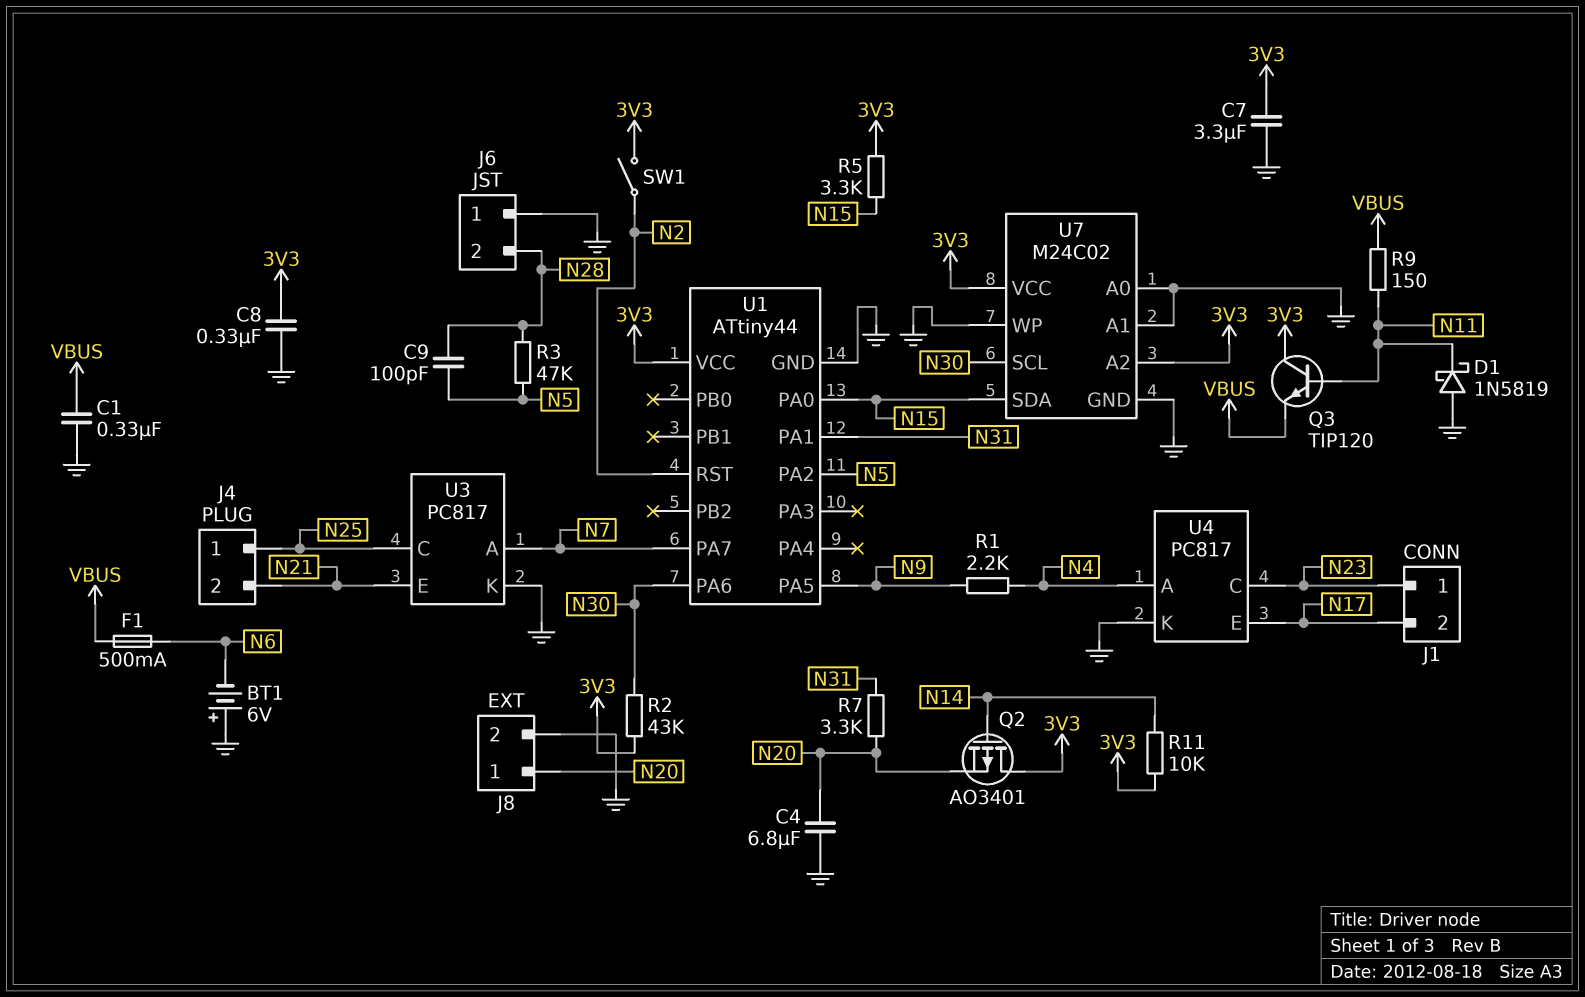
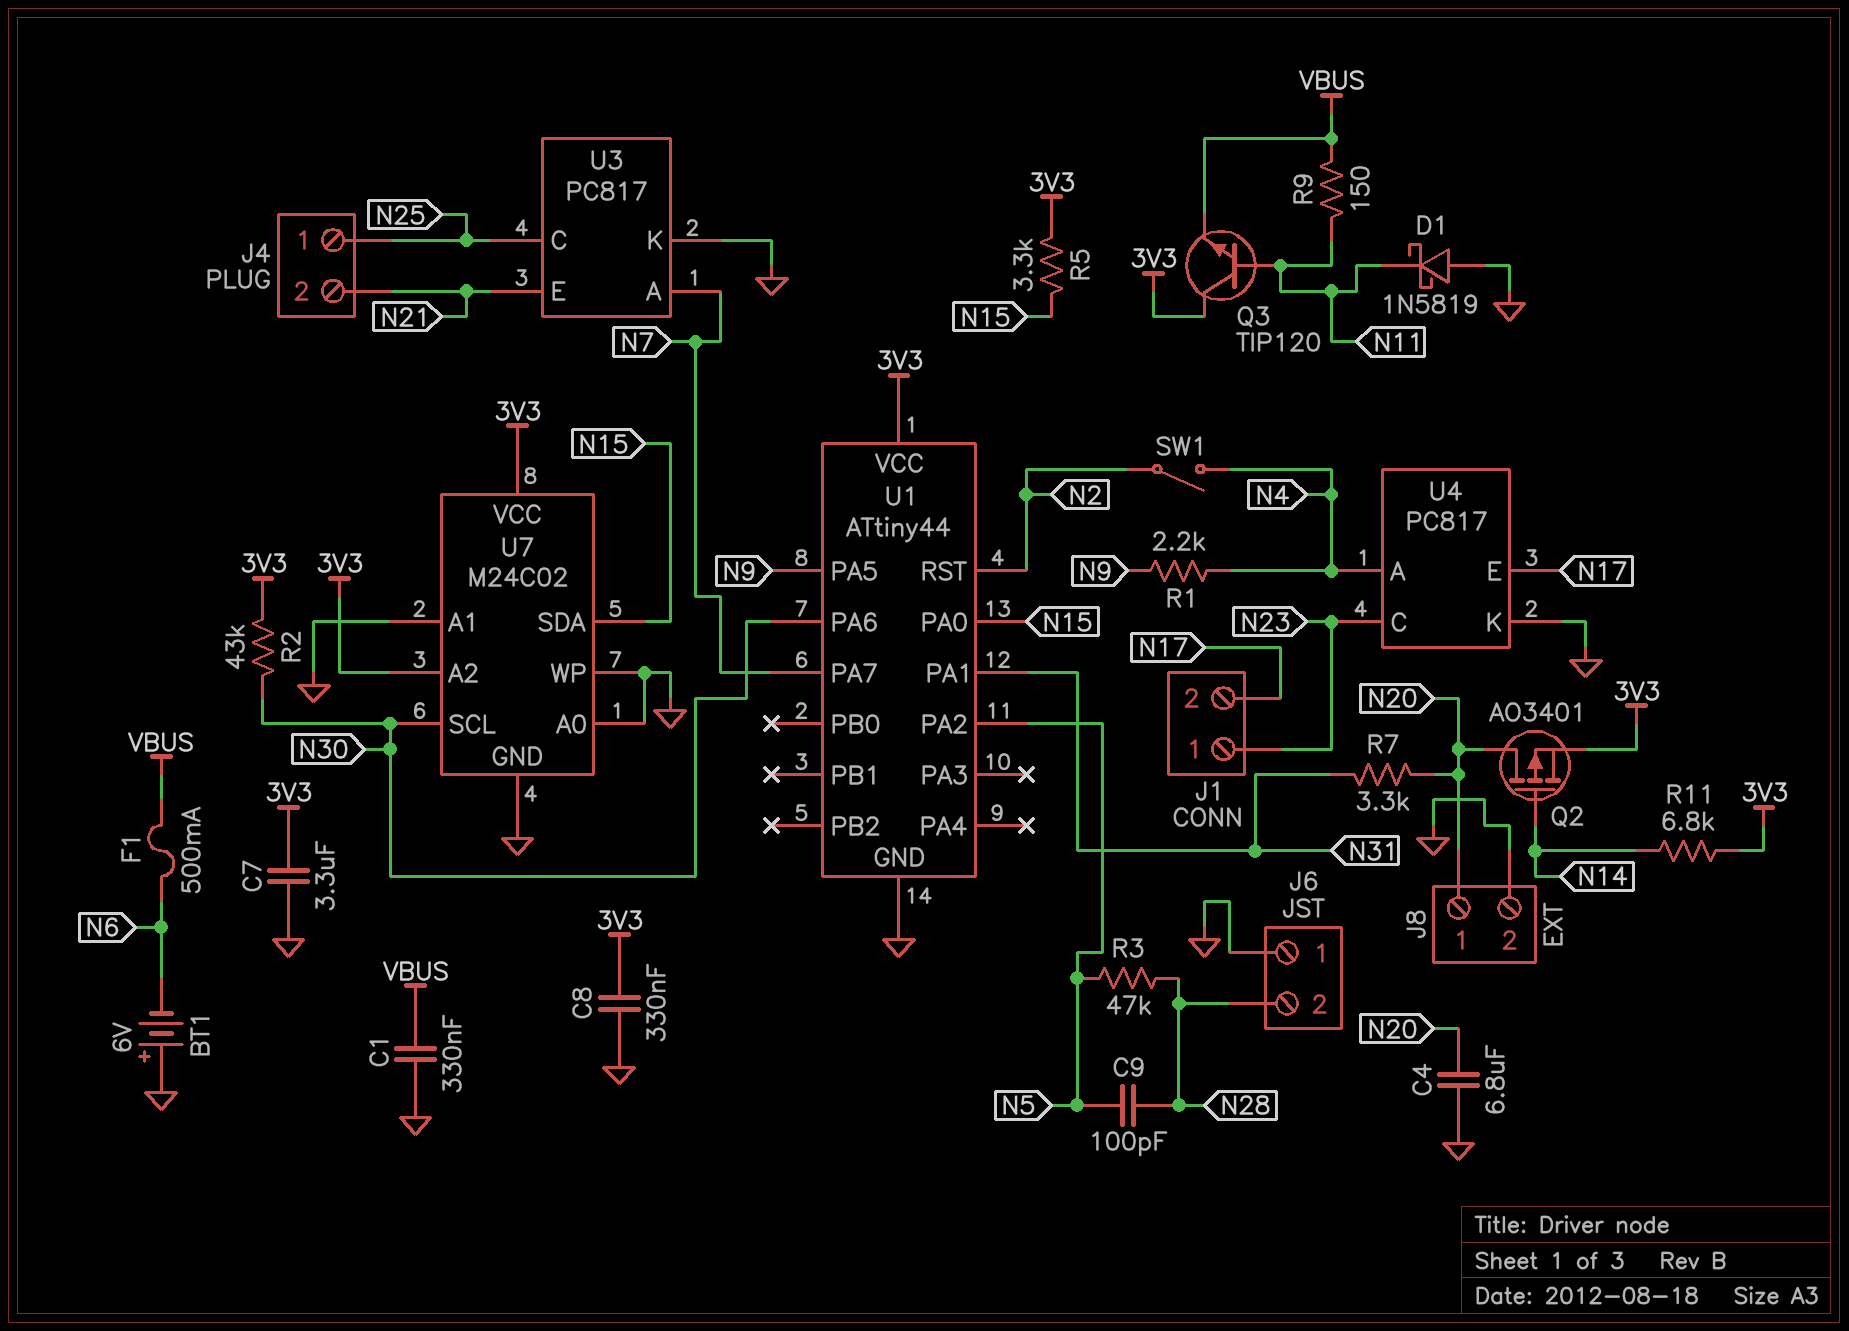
Q2: PMOS AO3401 (G N14, D 3V3, S N20) -> PMOS AO3401 (G N14, D N20, S 3V3)
R11: 10k (3V3, N14) -> 6.8k (3V3, N14)
SW1: switch (3V3, N2) -> switch (N2, N4)

